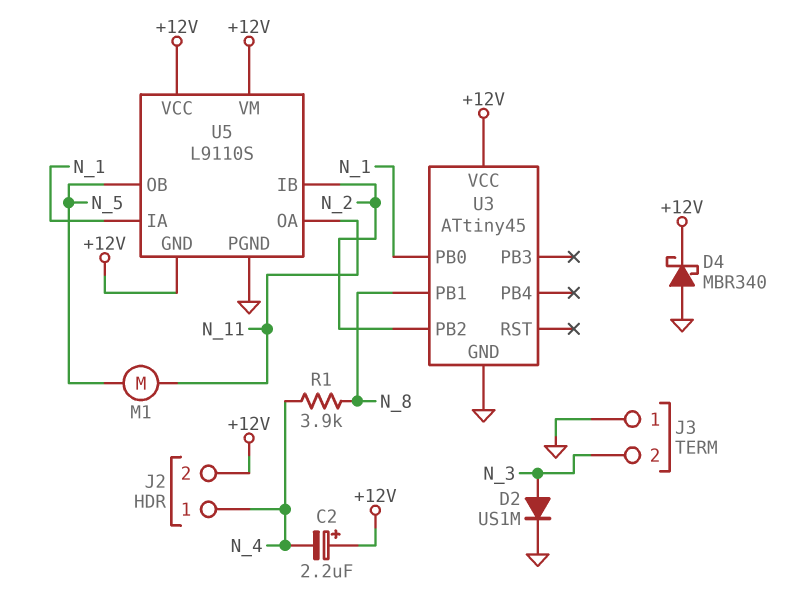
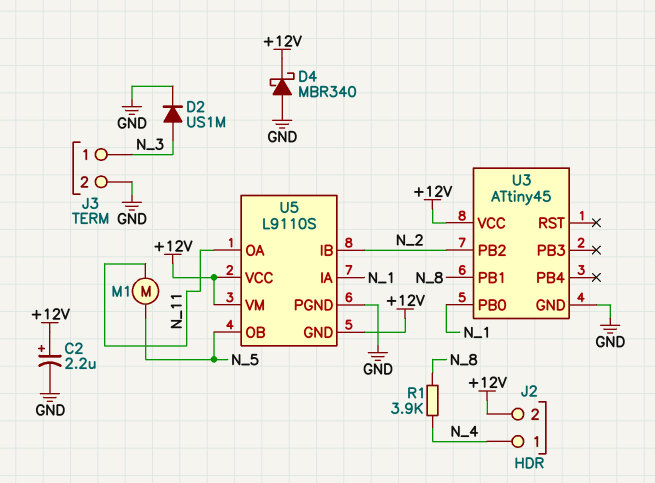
C2: 2.2uF (plus +12V, minus N_4) -> 2.2uF (plus +12V, minus GND)
J3 pin 1: GND -> N_3
J3 pin 2: N_3 -> GND

